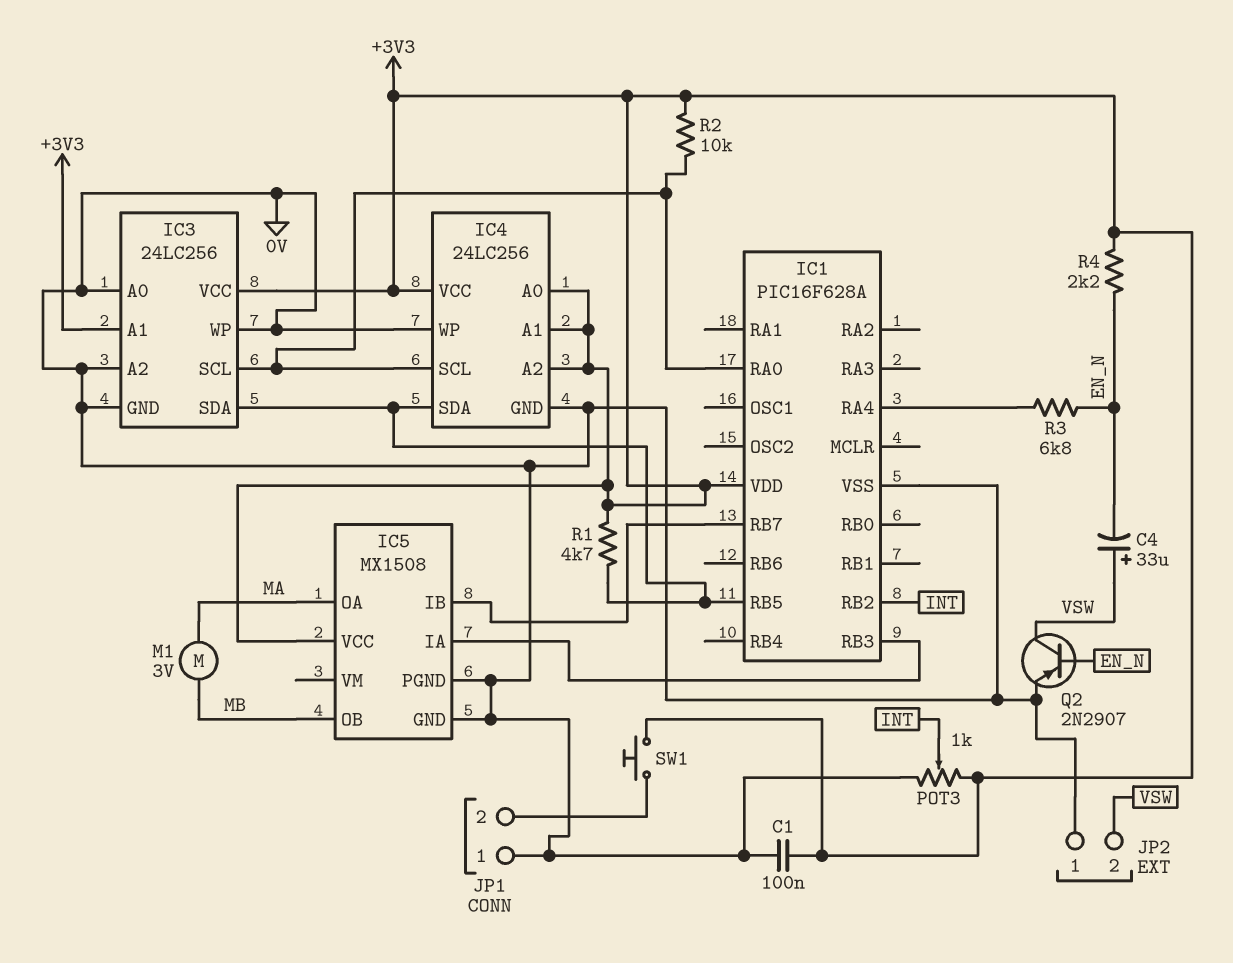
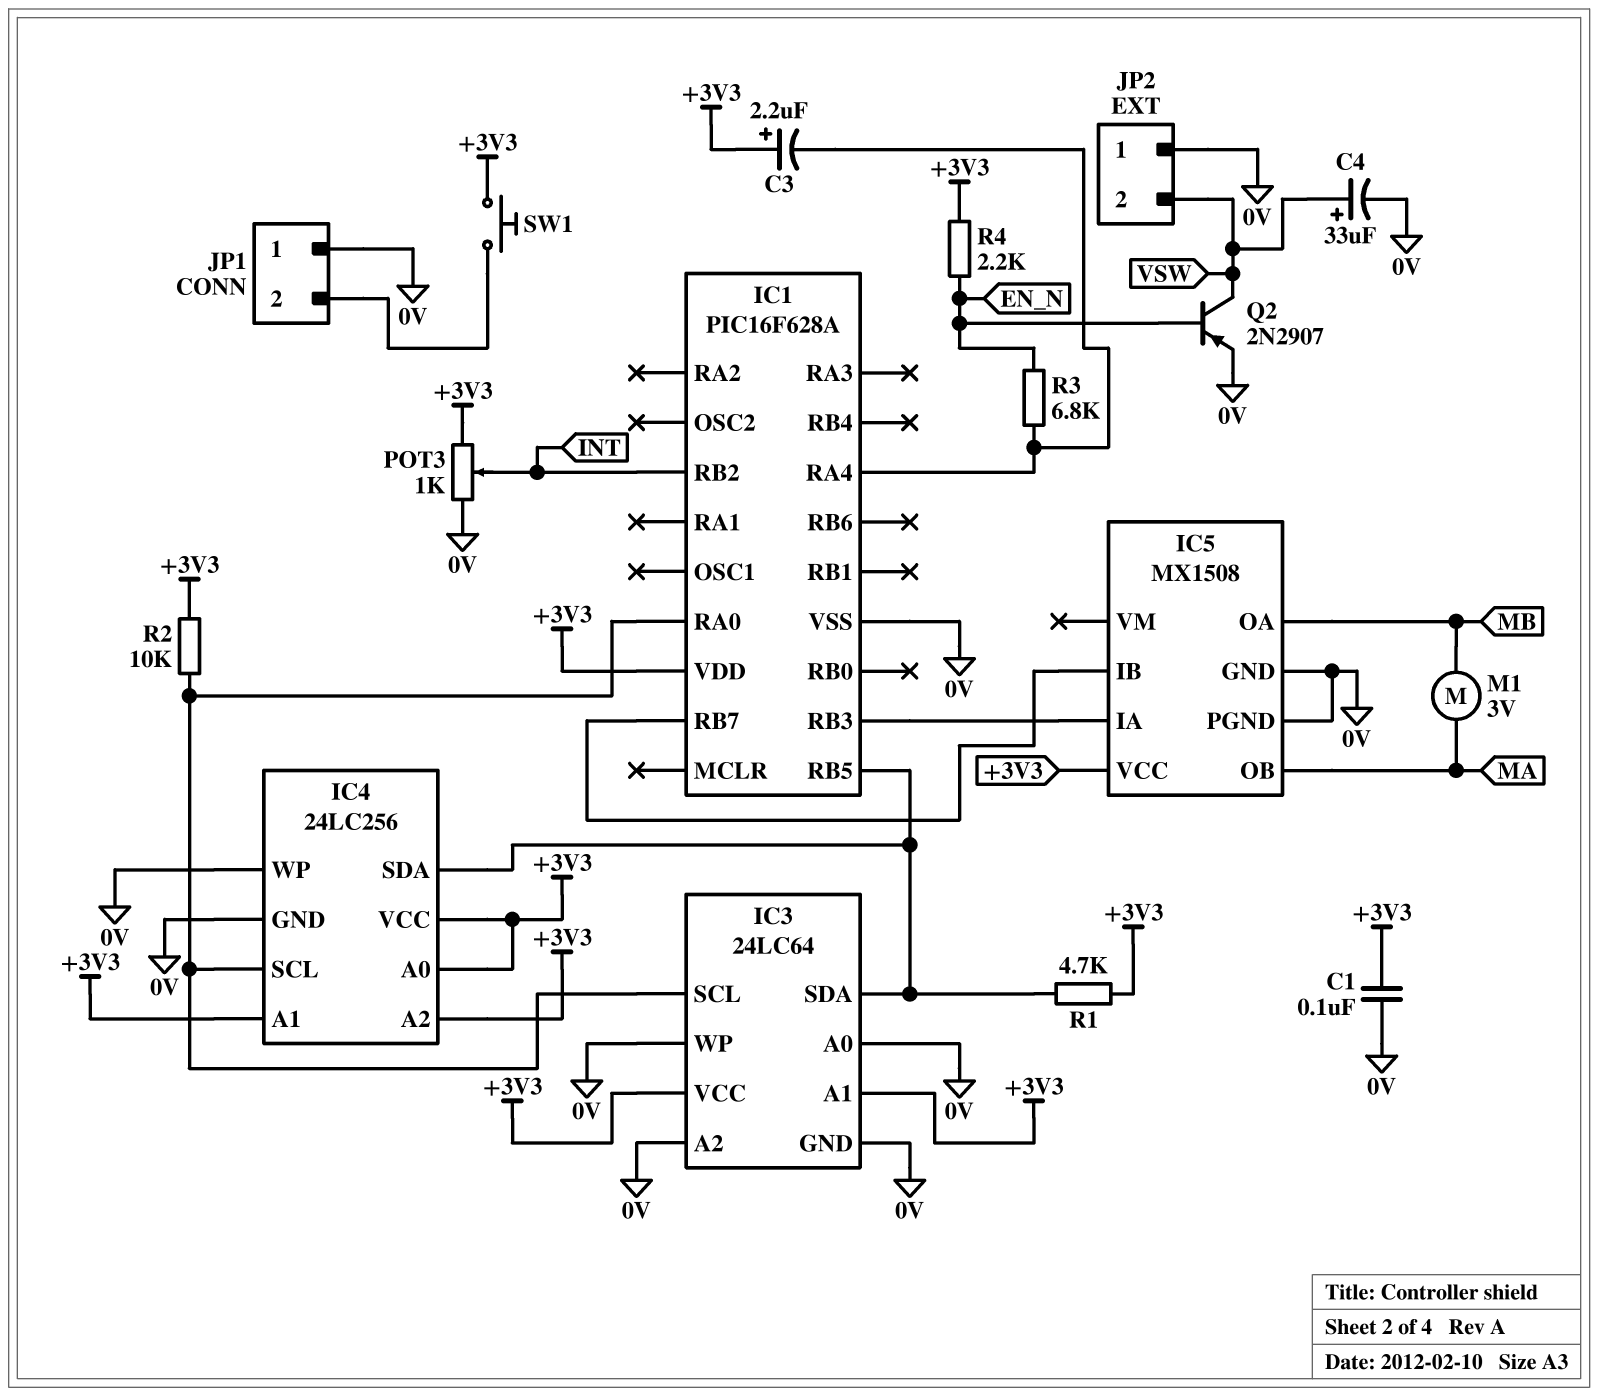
C3: none -> 2.2uF (plus +3V3, minus IC1/RA4)
C4: 33uF (plus VSW, minus EN_N) -> 33uF (plus VSW, minus 0V)
IC3: 24LC256 -> 24LC64
IC5 pin OA: MA -> MB
IC5 pin OB: MB -> MA

